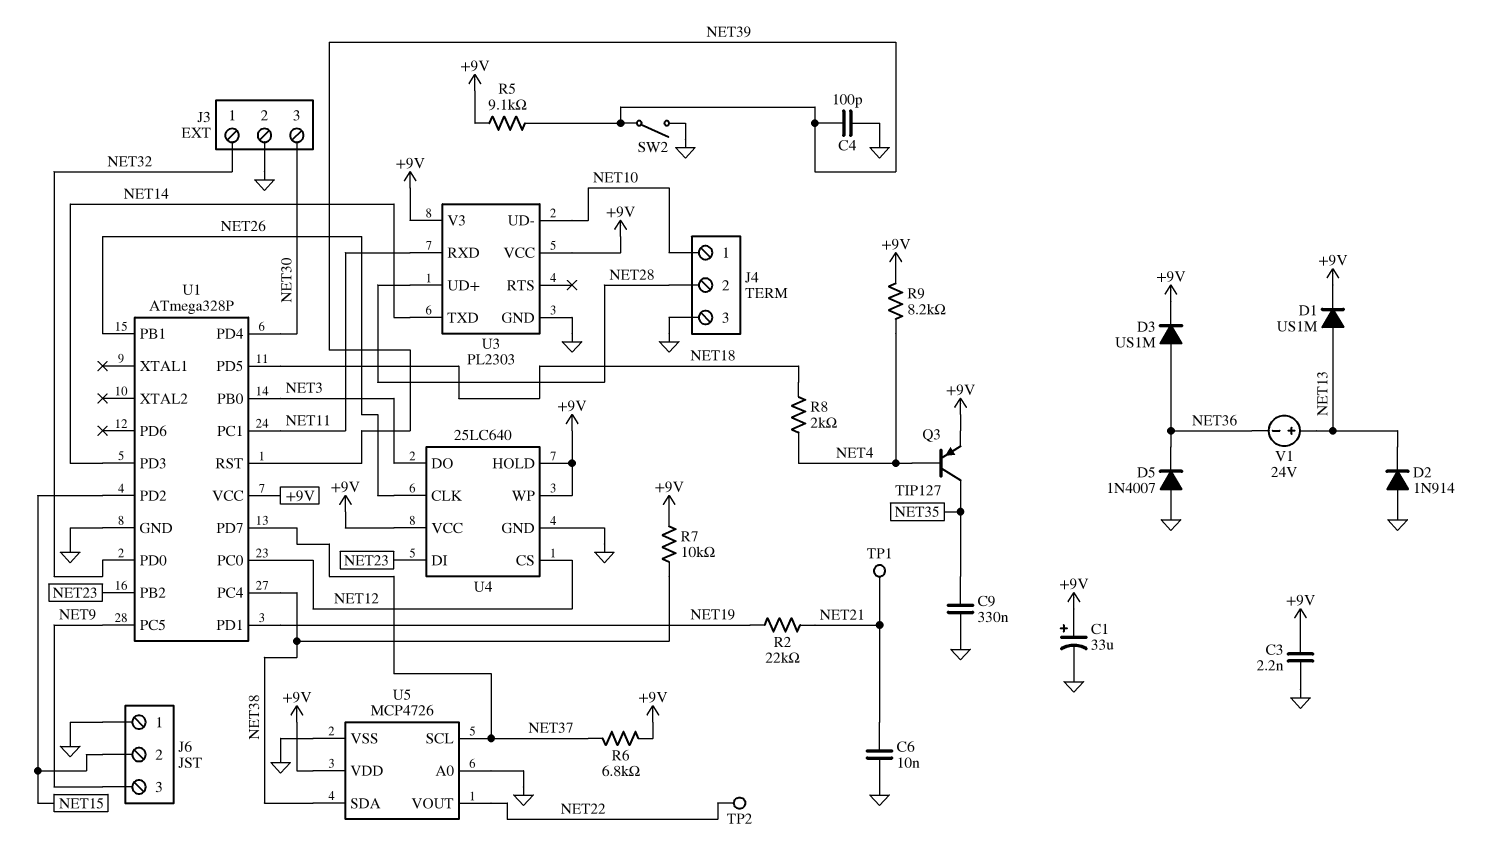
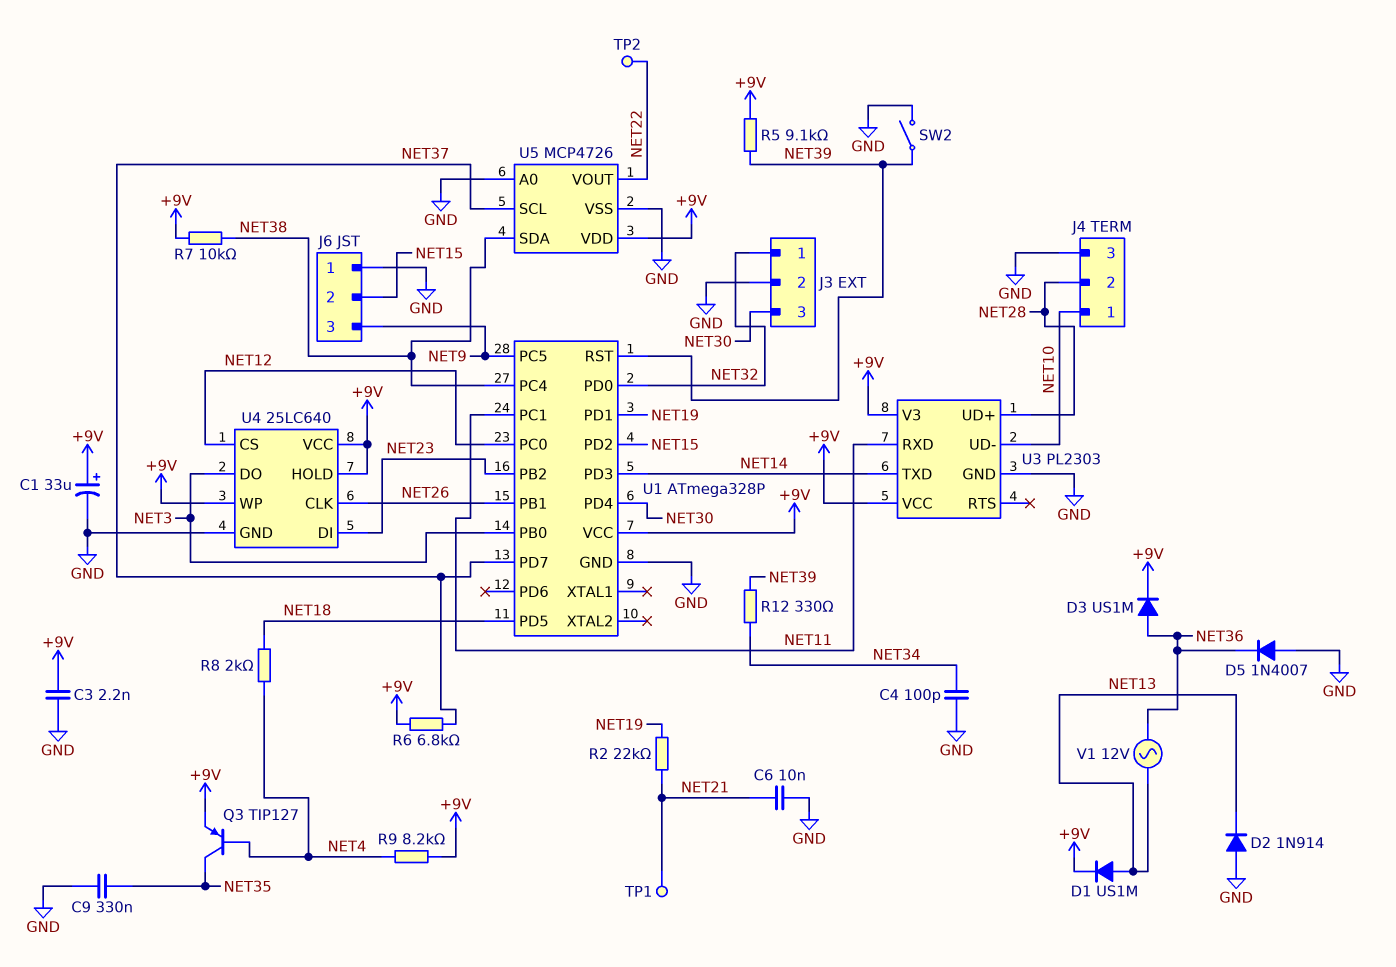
C4: 100pF (GND, NET39) -> 100pF (GND, NET34)
R12: none -> 330 (NET34, NET39)
V1: 24V (plus NET13, minus NET36) -> AC 12V (NET13, NET36)

